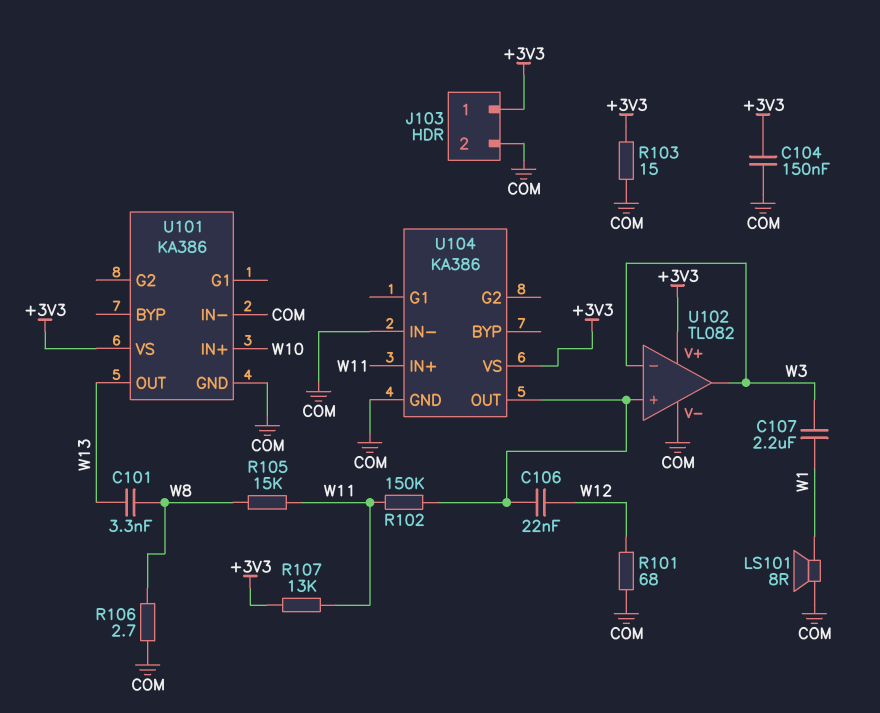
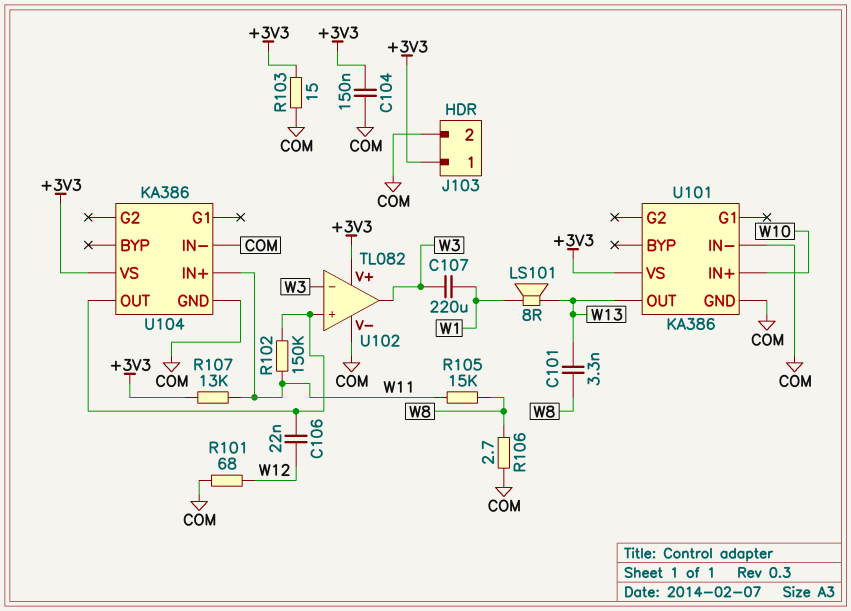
C107: 2.2uF (W1, W3) -> 220uF (W1, W3)
LS101: speaker 8R (COM, W1) -> speaker 8R (W1, W13)

